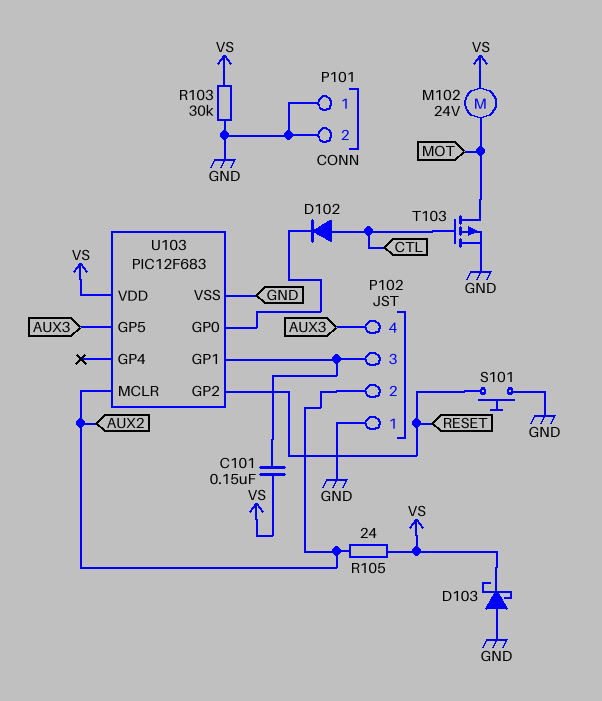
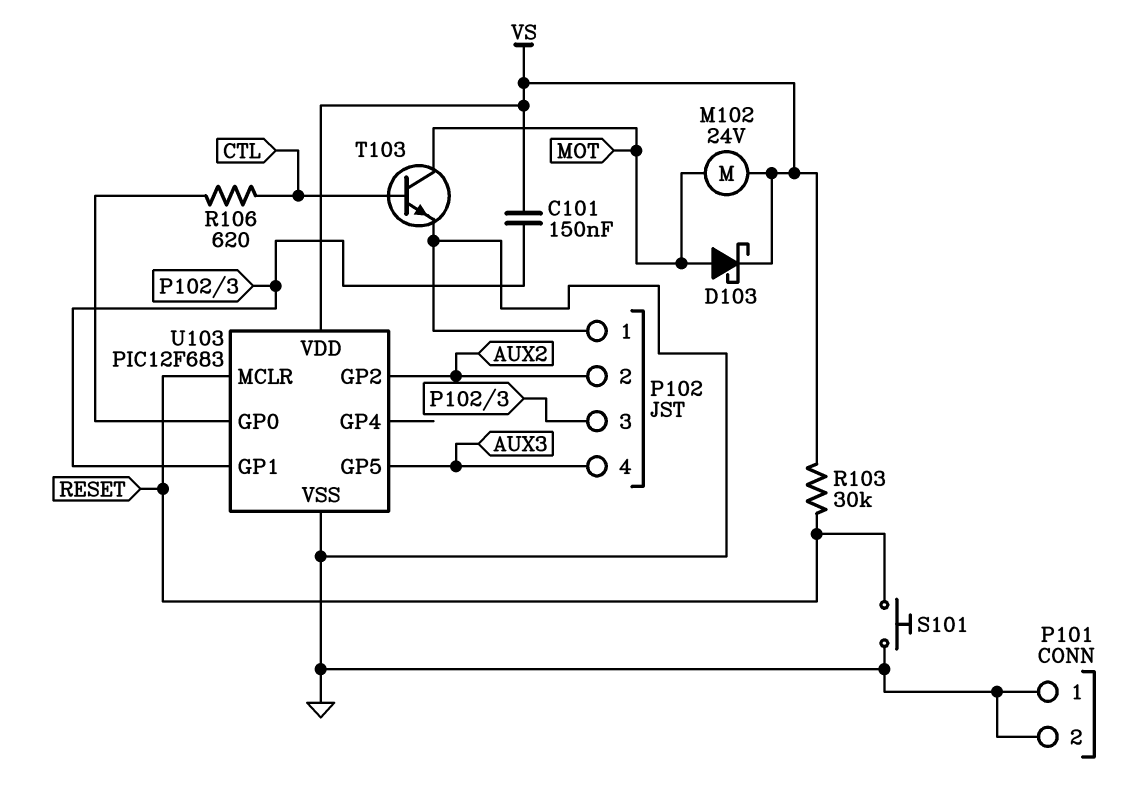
D102: diode (A CTL, K U103/GP0) -> none
D103: schottky (A GND, K VS) -> schottky (A MOT, K VS)
R103: 30k (GND, VS) -> 30k (RESET, VS)
R105: 24 (AUX2, VS) -> none
R106: none -> 620 (CTL, U103/GP0)
T103: PMOS (G CTL, D MOT, S GND) -> NPN (B CTL, C MOT, E GND)
U103 pin GP2: RESET -> AUX2
U103 pin MCLR: AUX2 -> RESET

